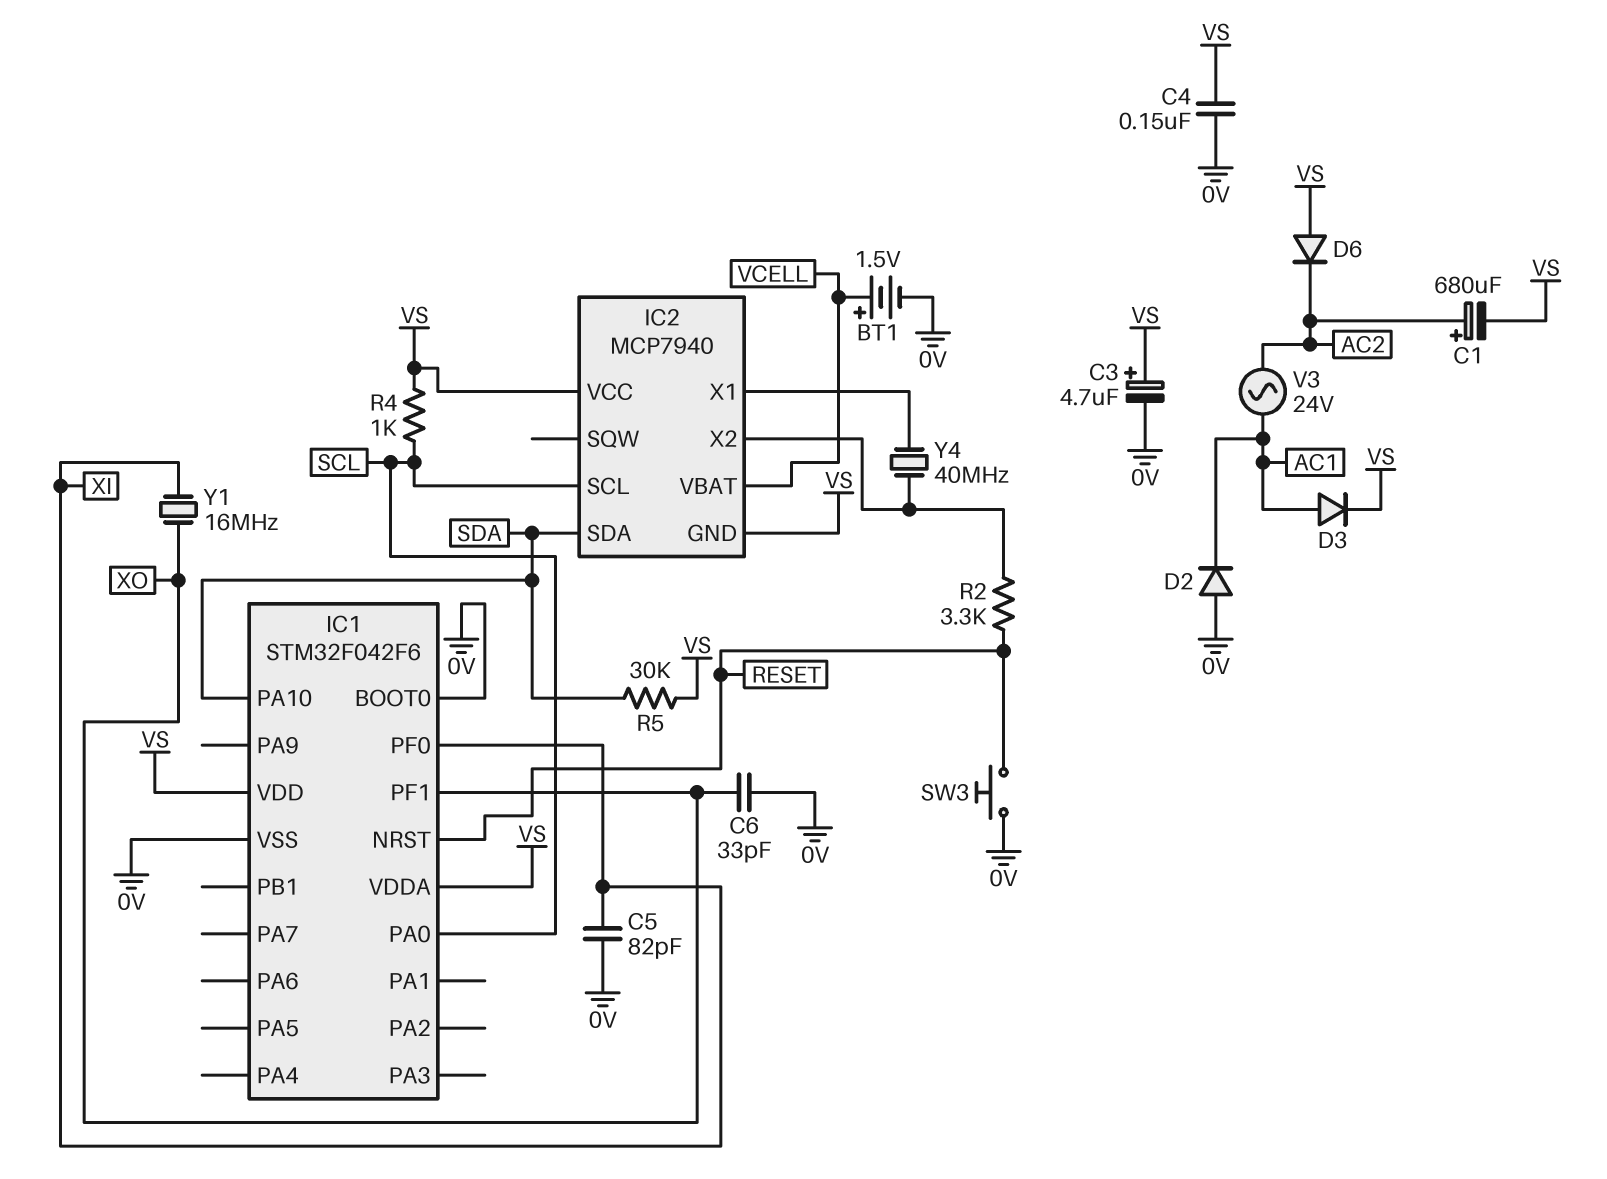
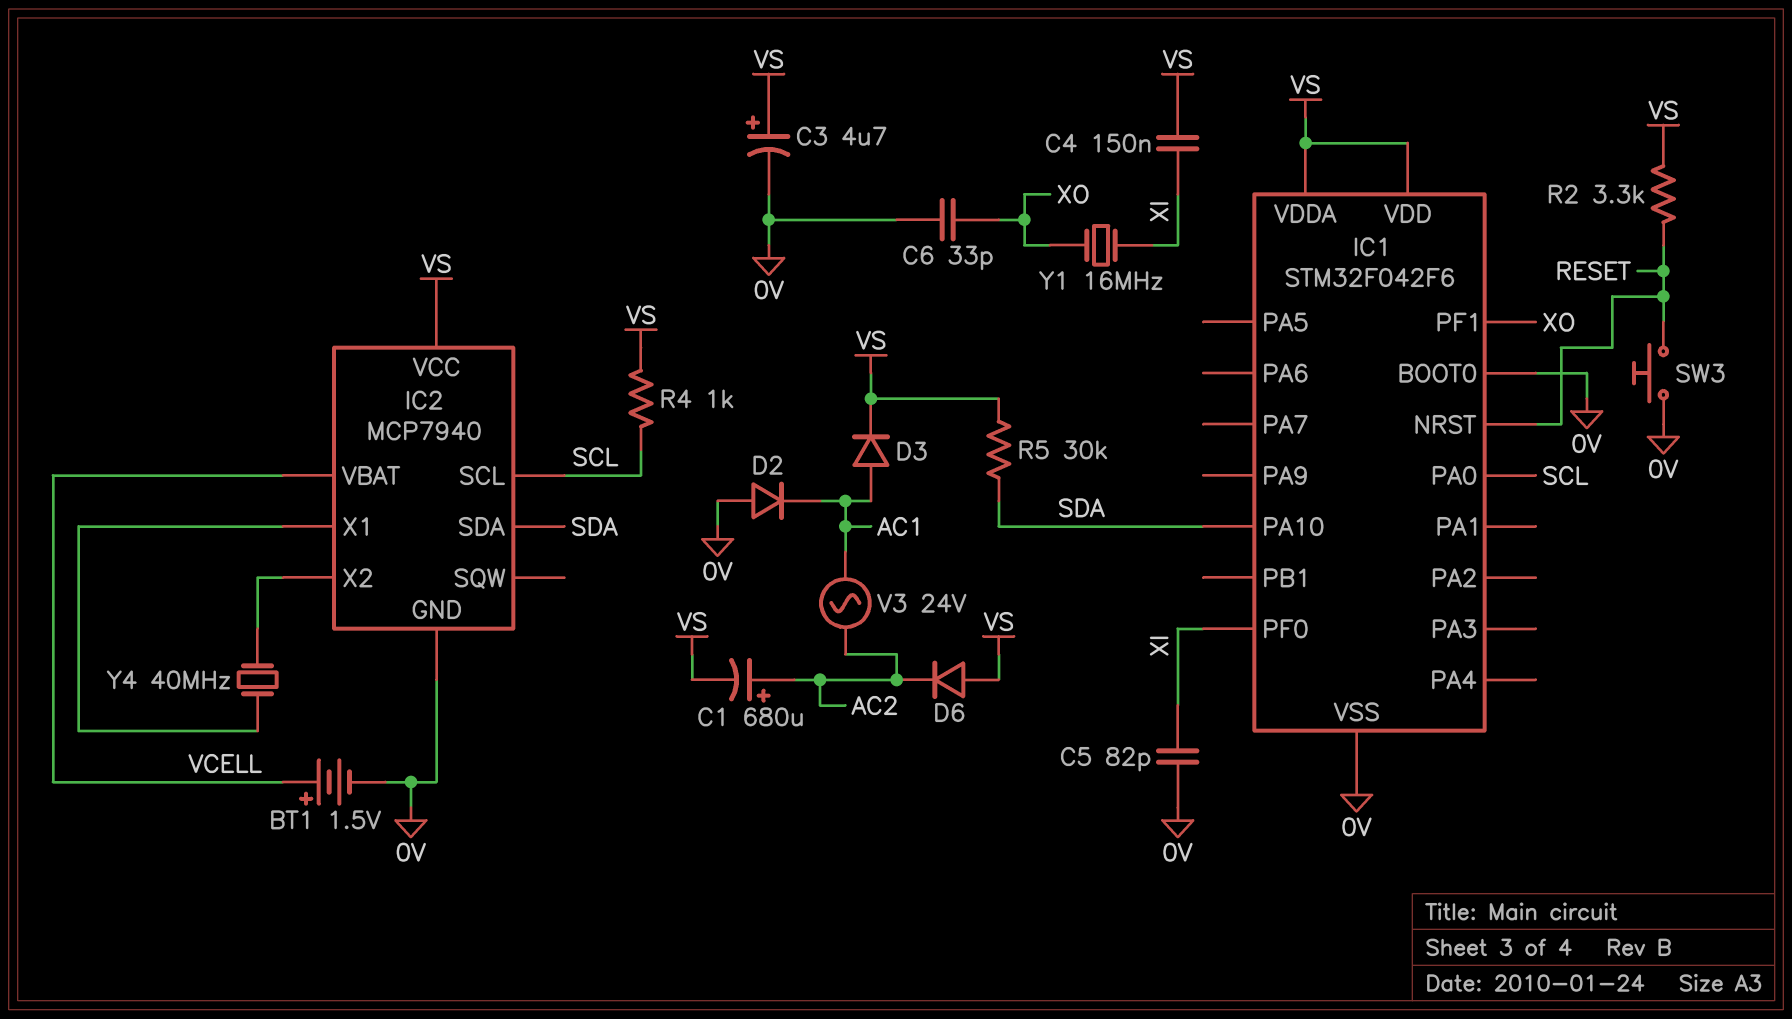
C4: 150nF (0V, VS) -> 150nF (VS, XI)
IC2 pin GND: VS -> 0V
R2: 3.3k (IC2/X2, RESET) -> 3.3k (RESET, VS)

